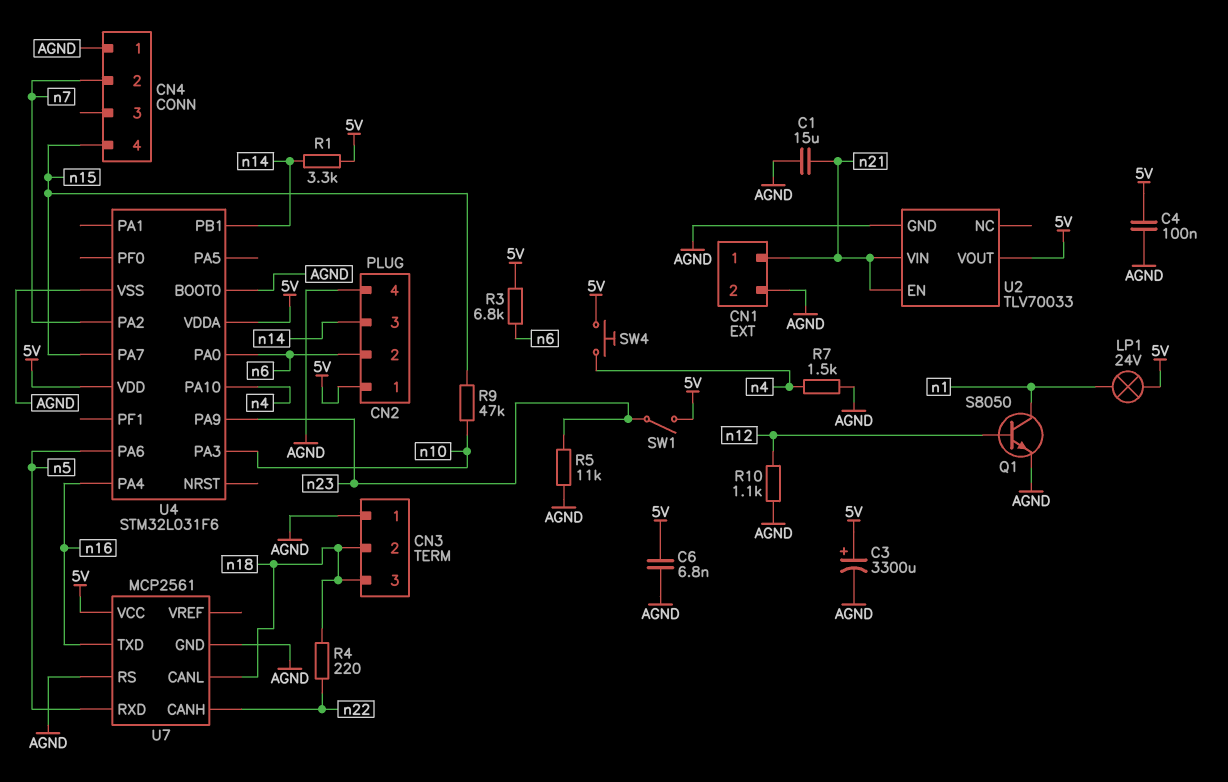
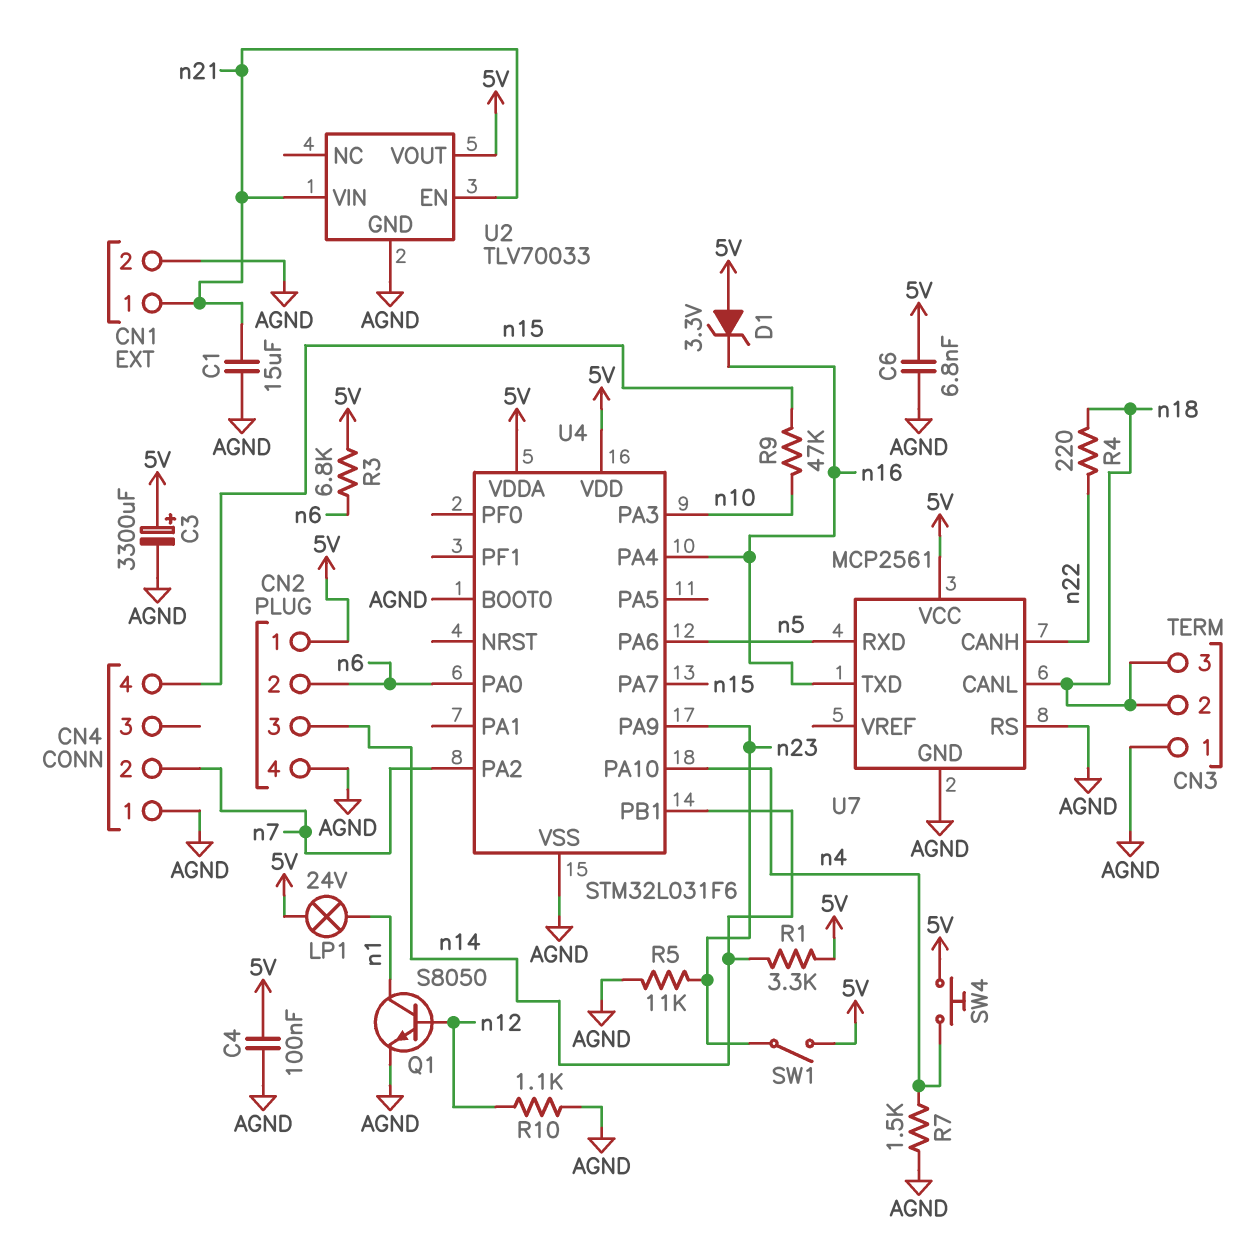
D1: none -> zener 3.3V (A 5V, K n16)

